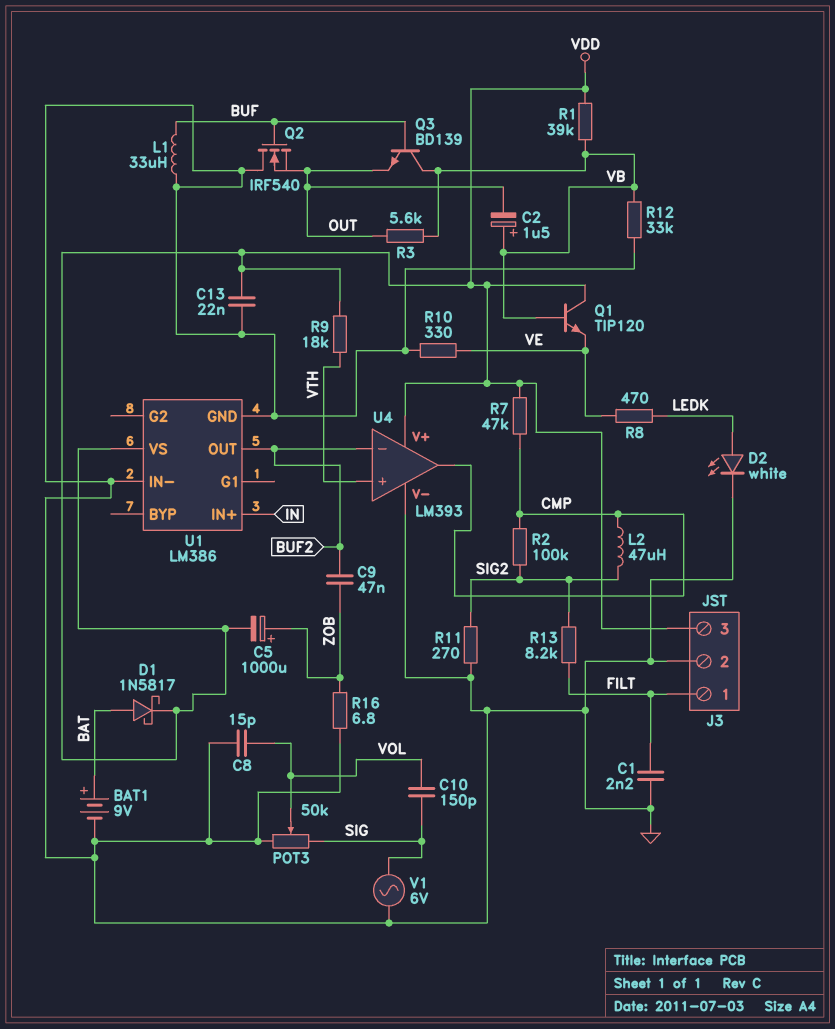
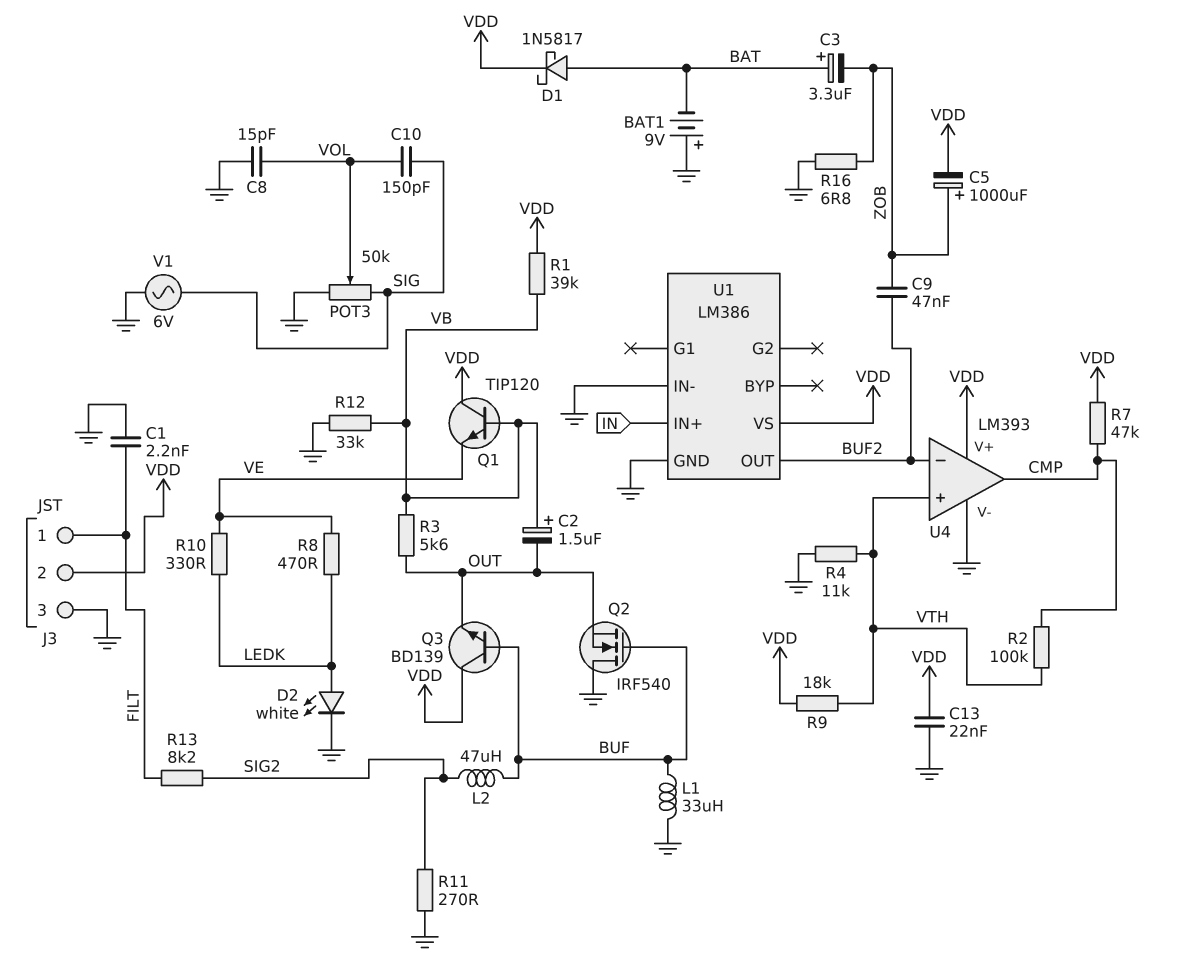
BAT1: 9V (plus BAT, minus GND) -> 9V (plus GND, minus BAT)
C3: none -> 3.3uF (plus BAT, minus ZOB)
J3 pin 2: GND -> VDD
J3 pin 3: VDD -> GND
L2: 47uH (CMP, SIG2) -> 47uH (BUF, SIG2)
Q3: NPN BD139 (B BUF, C VB, E OUT) -> NPN BD139 (B BUF, C VDD, E OUT)
R2: 100k (CMP, SIG2) -> 100k (CMP, VTH)
R4: none -> 11k (GND, VTH)
R10: 330 (GND, VE) -> 330 (LEDK, VE)

